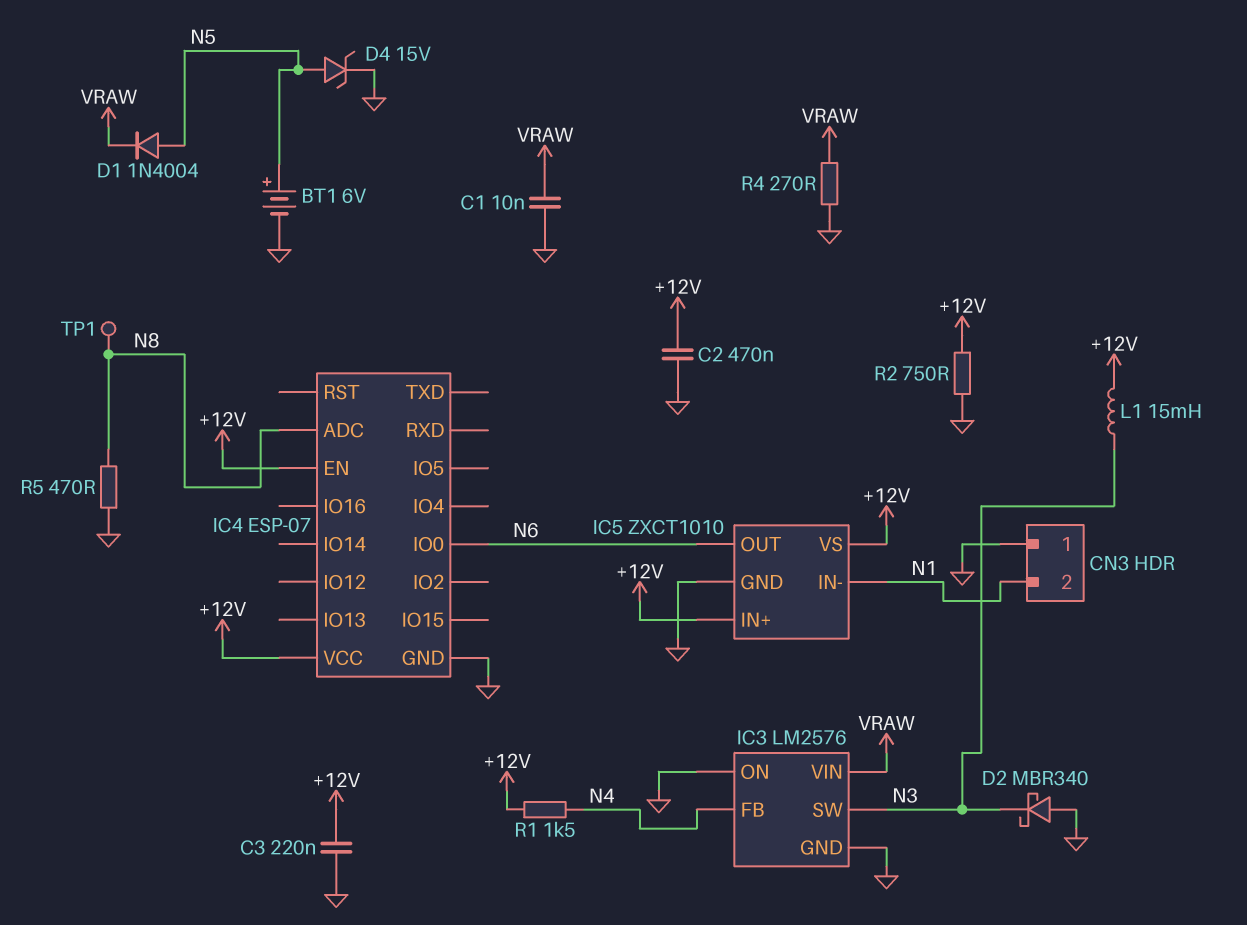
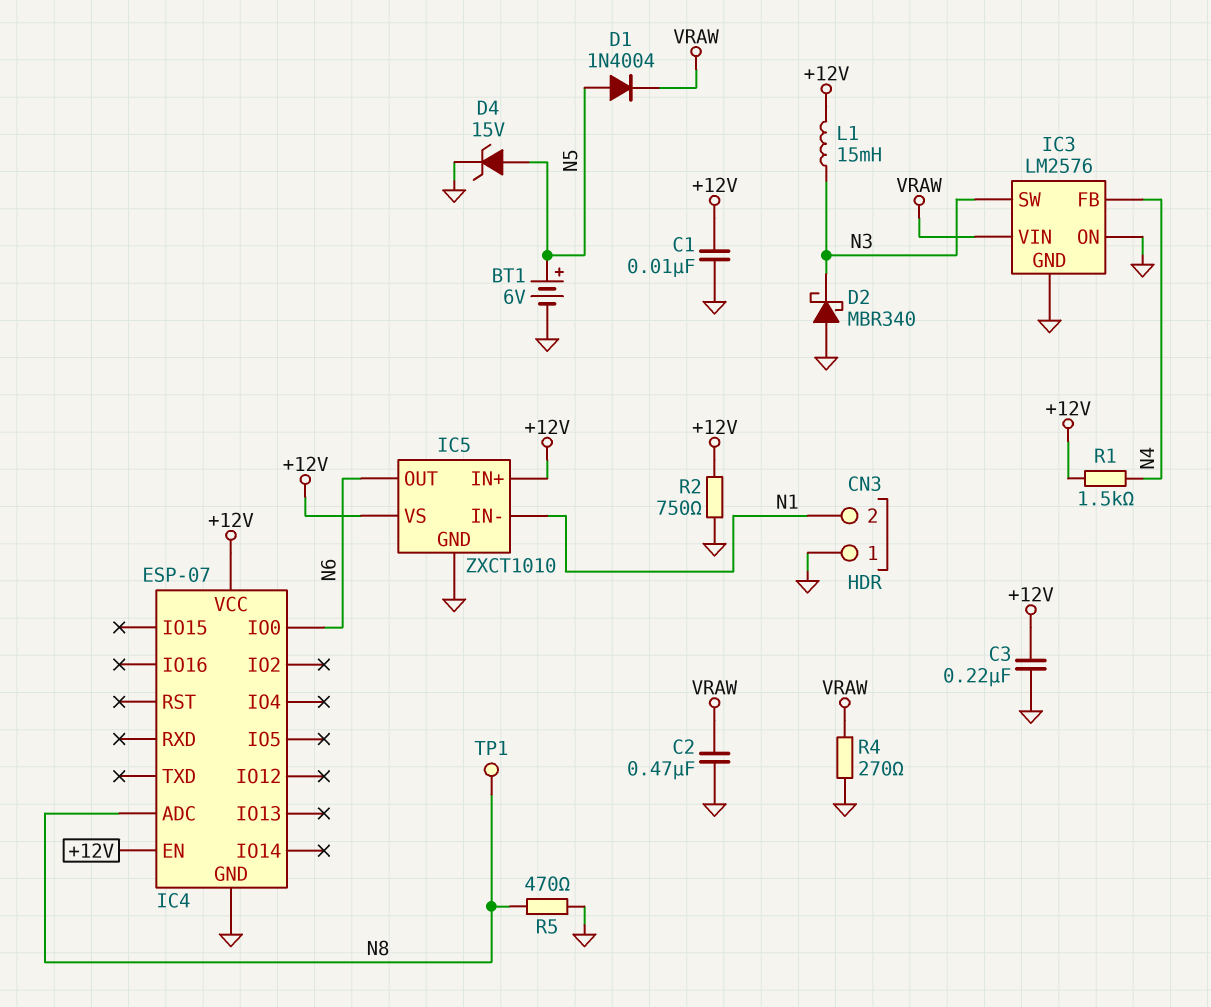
C1: 10nF (GND, VRAW) -> 10nF (+12V, GND)
C2: 470nF (+12V, GND) -> 470nF (GND, VRAW)

